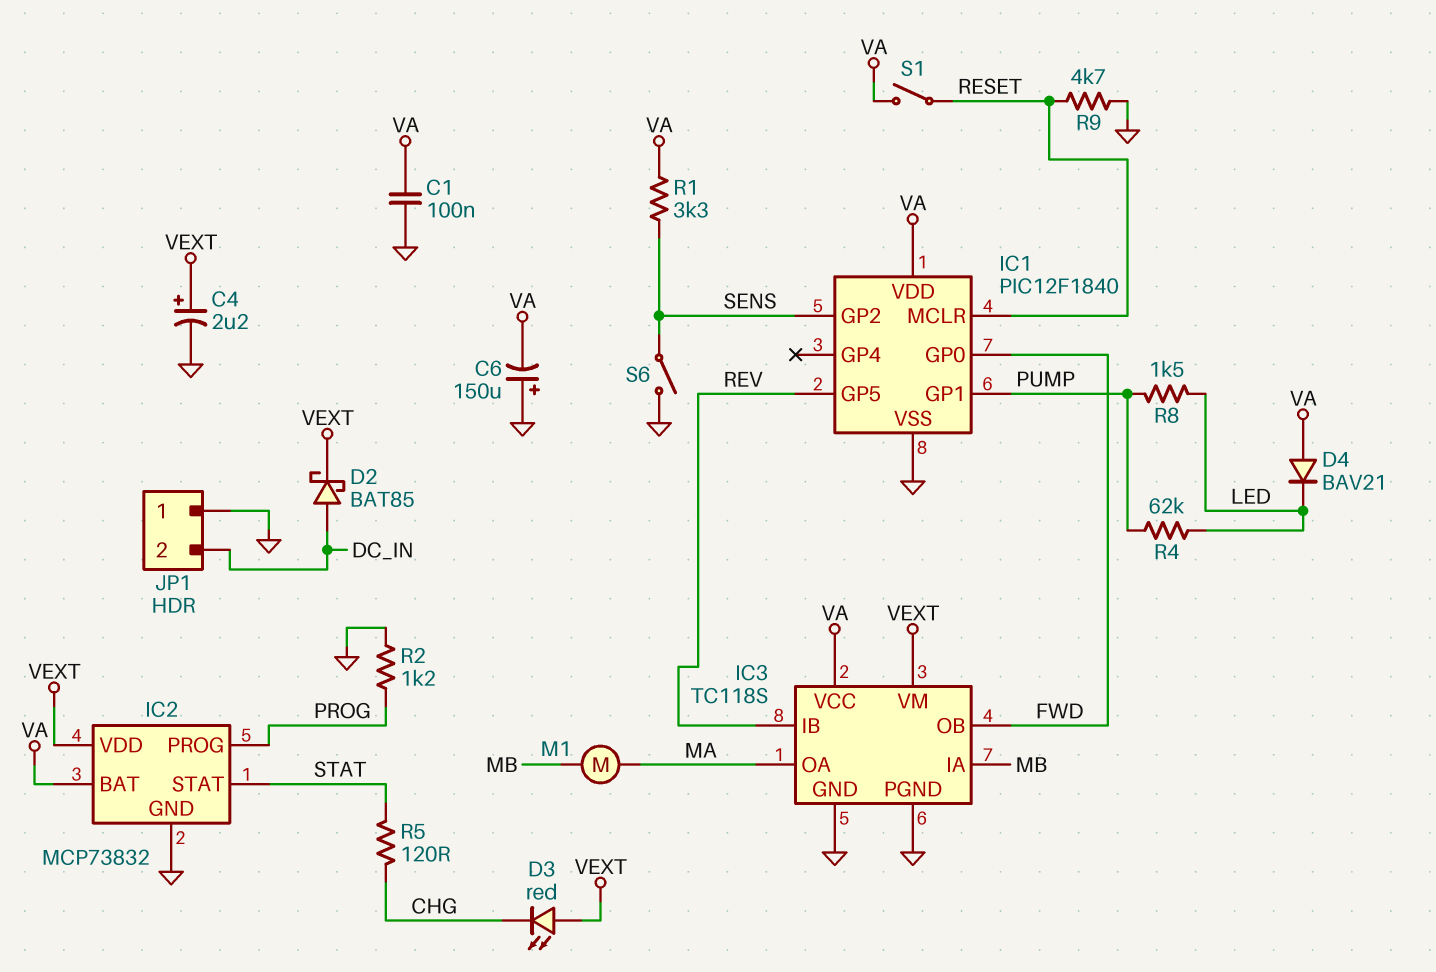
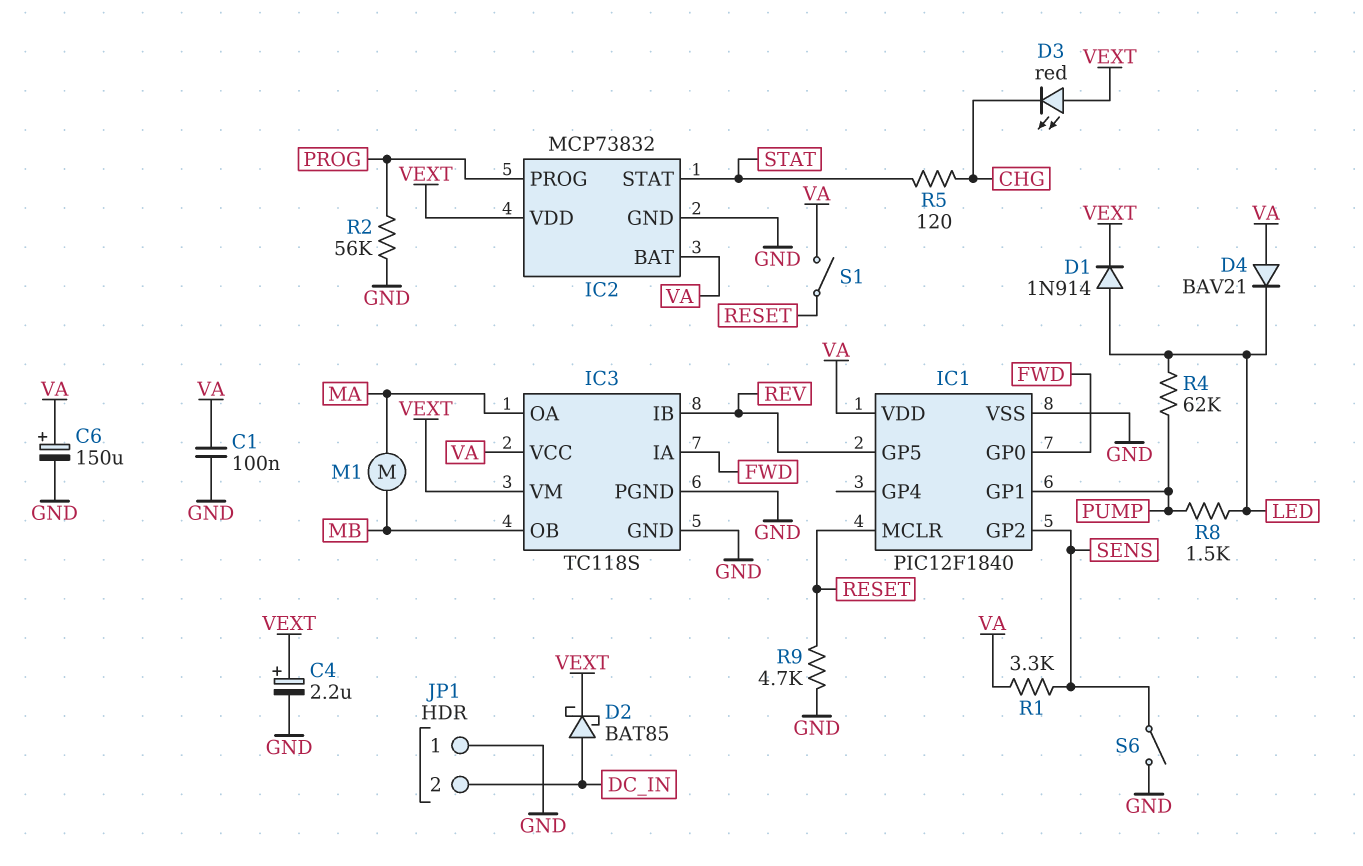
C6: 150uF (plus GND, minus VA) -> 150uF (plus VA, minus GND)
D1: none -> diode 1N914 (A LED, K VEXT)
IC3 pin IA: MB -> FWD
IC3 pin OB: FWD -> MB
R2: 1.2k (GND, PROG) -> 56k (GND, PROG)

